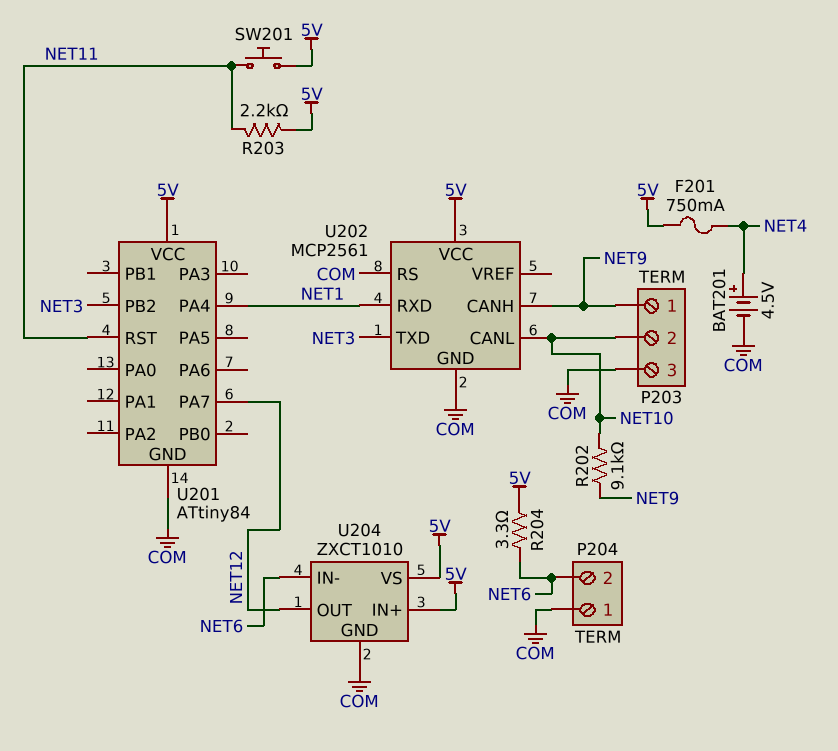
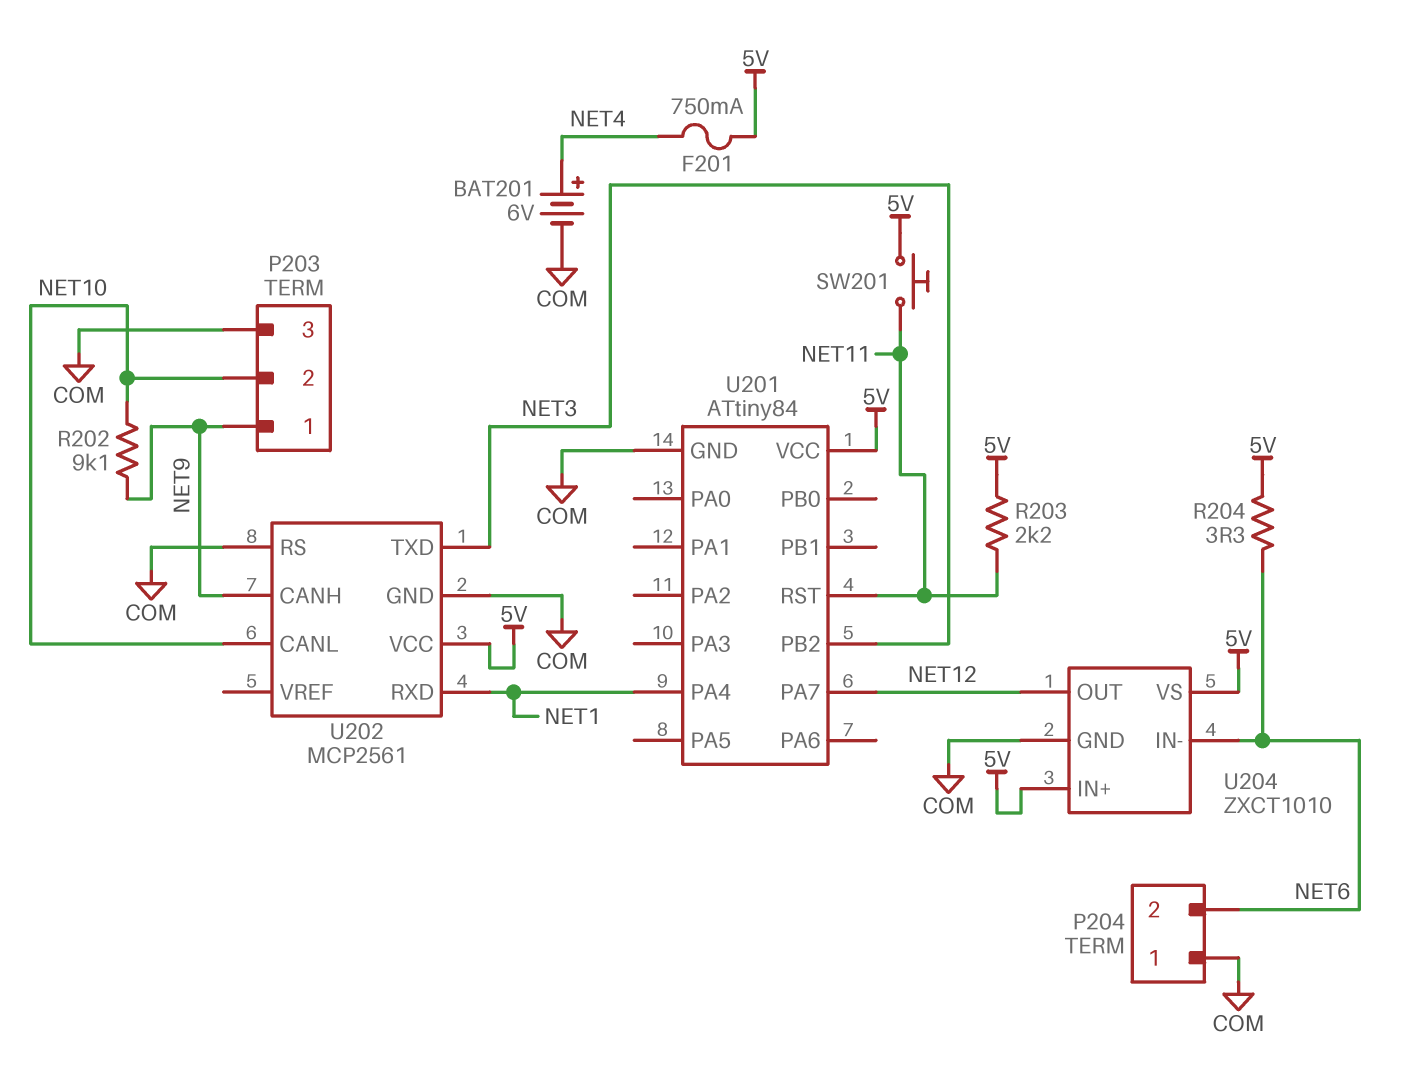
BAT201: 4.5V (plus NET4, minus COM) -> 6V (plus NET4, minus COM)

